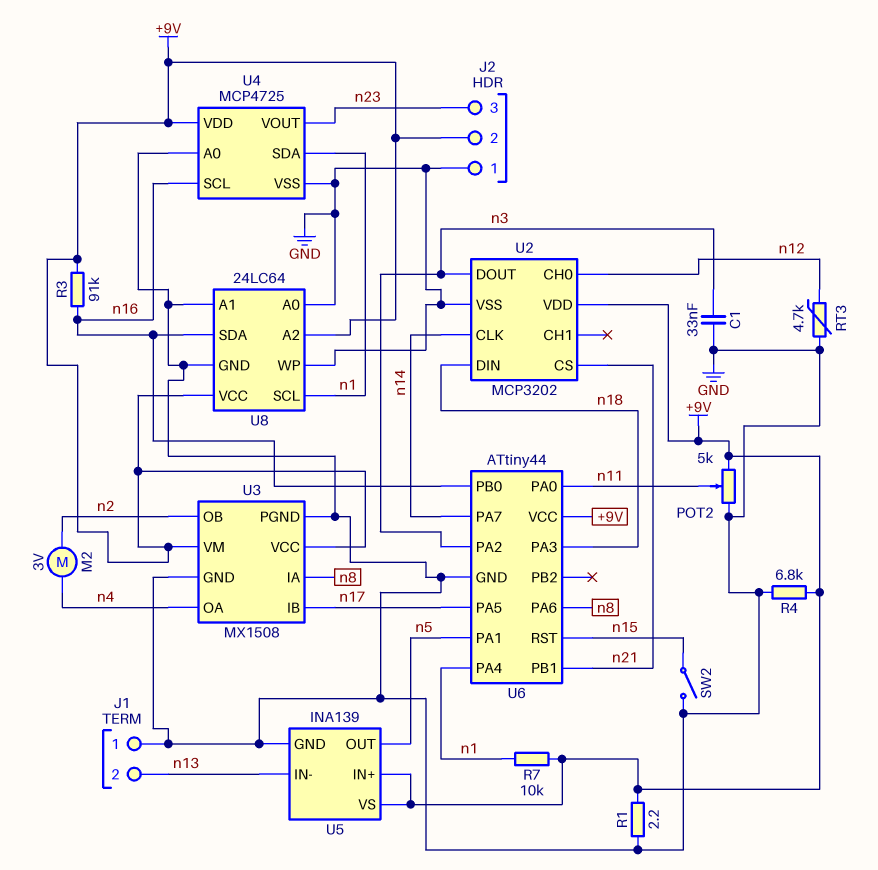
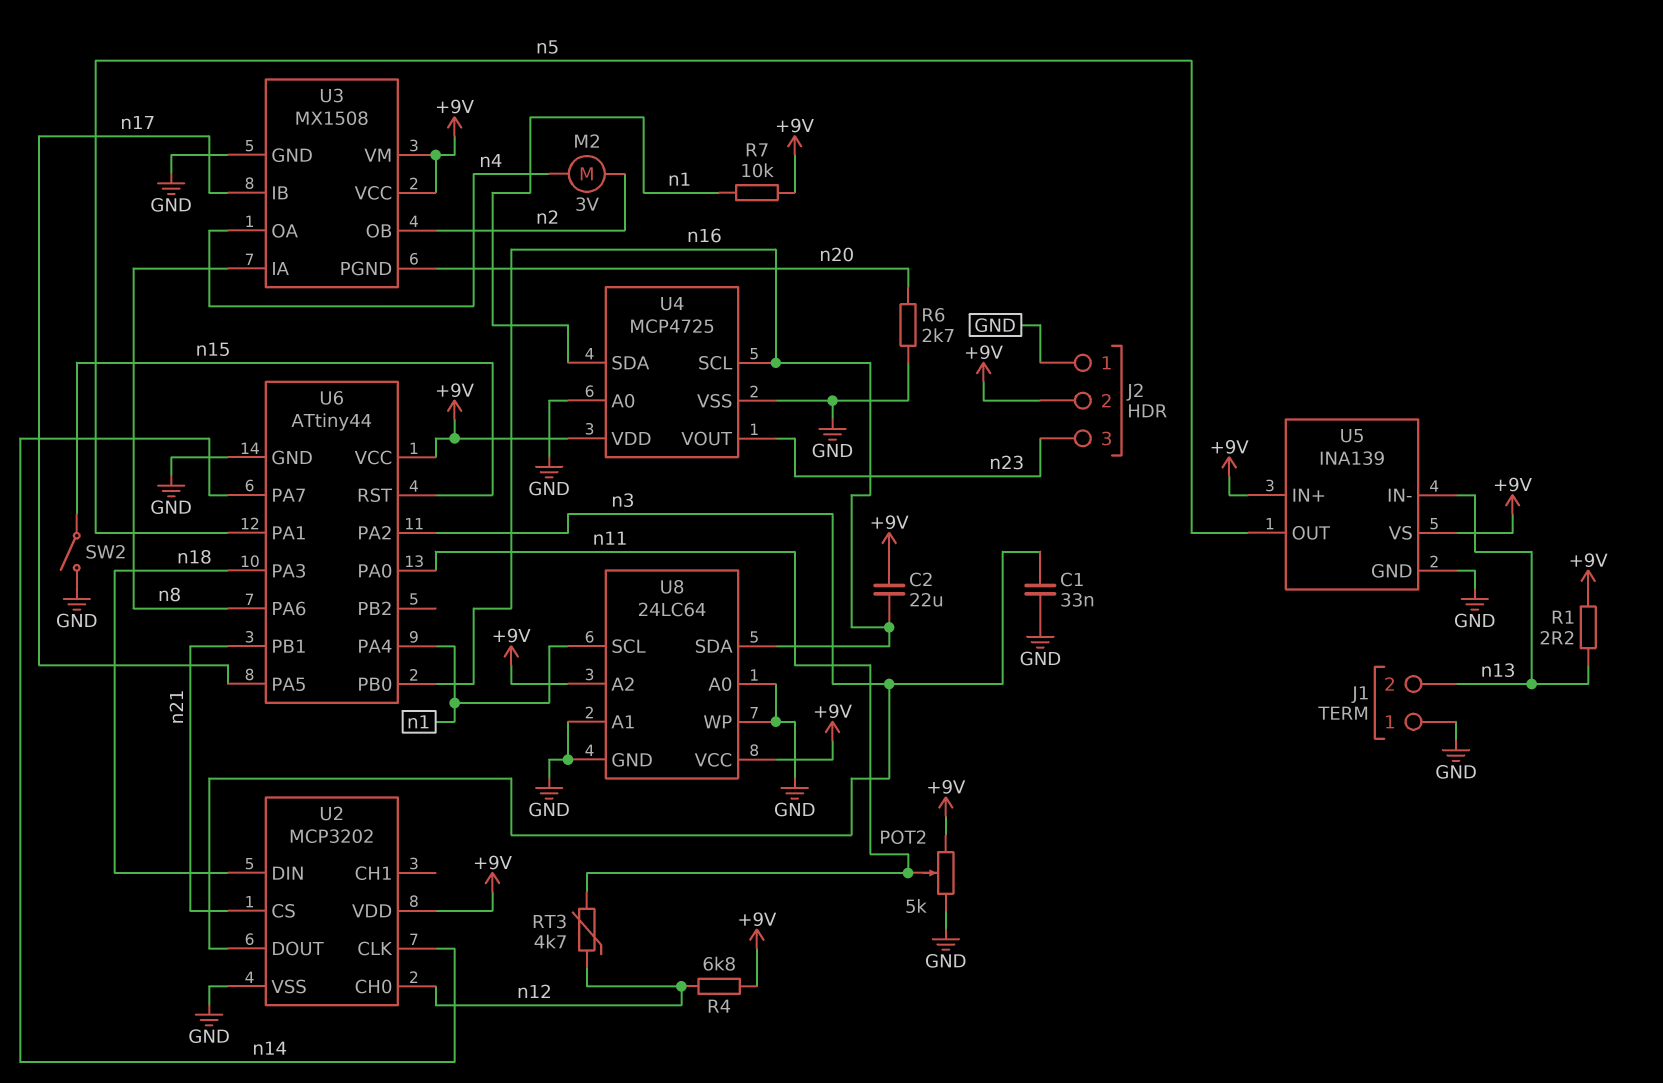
C2: none -> 22uF (+9V, n16)
R1: 2.2 (+9V, GND) -> 2.2 (+9V, n13)
R3: 91k (+9V, n16) -> none
R4: 6.8k (+9V, GND) -> 6.8k (+9V, n12)
R6: none -> 2.7k (GND, n20)
RT3: 4.7k (GND, n12) -> 4.7k (n11, n12)
U3 pin PGND: GND -> n20

